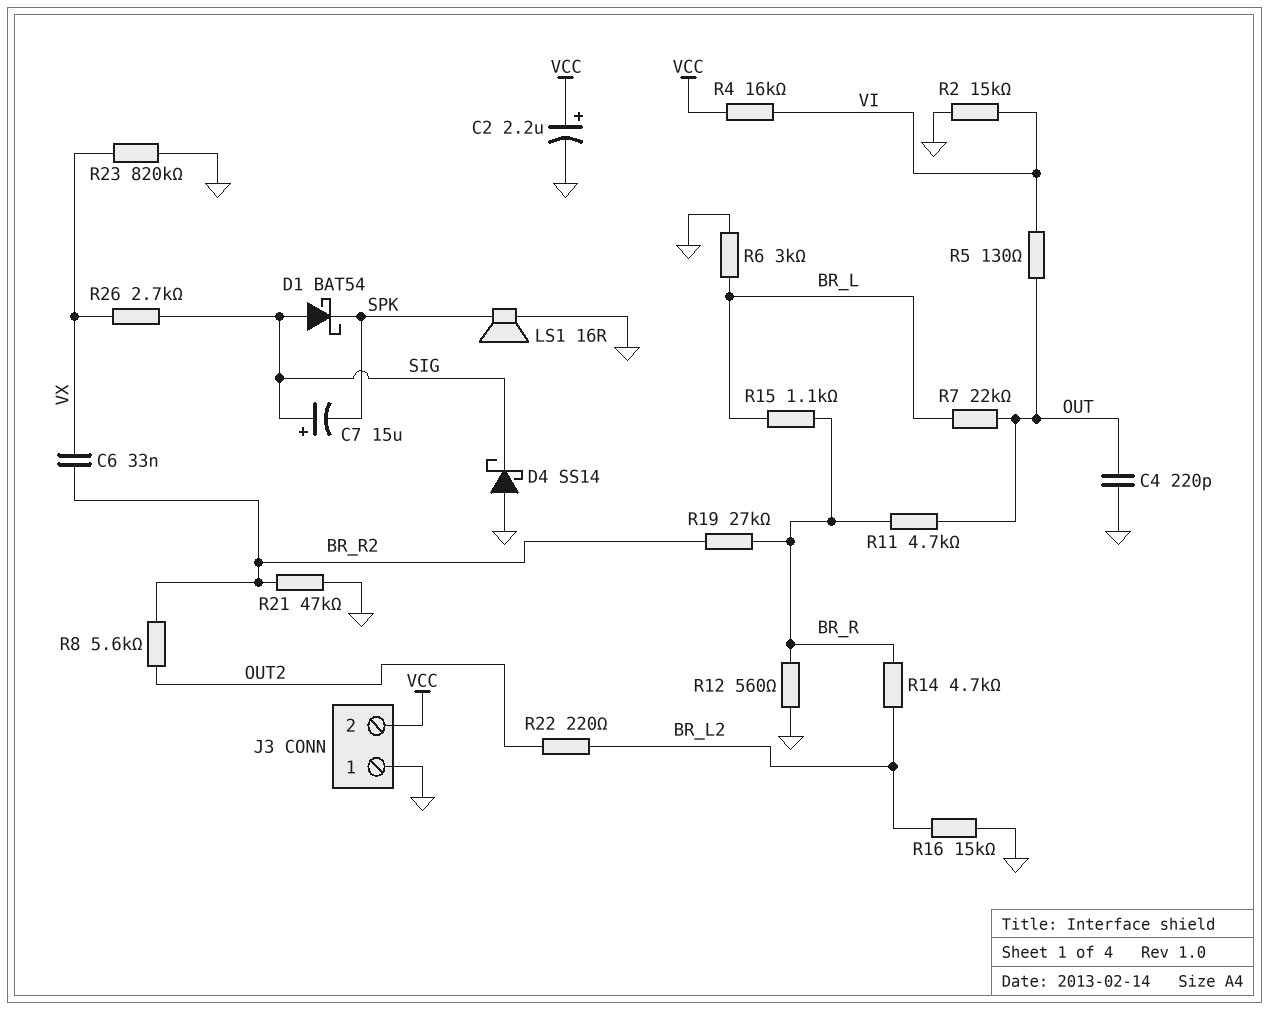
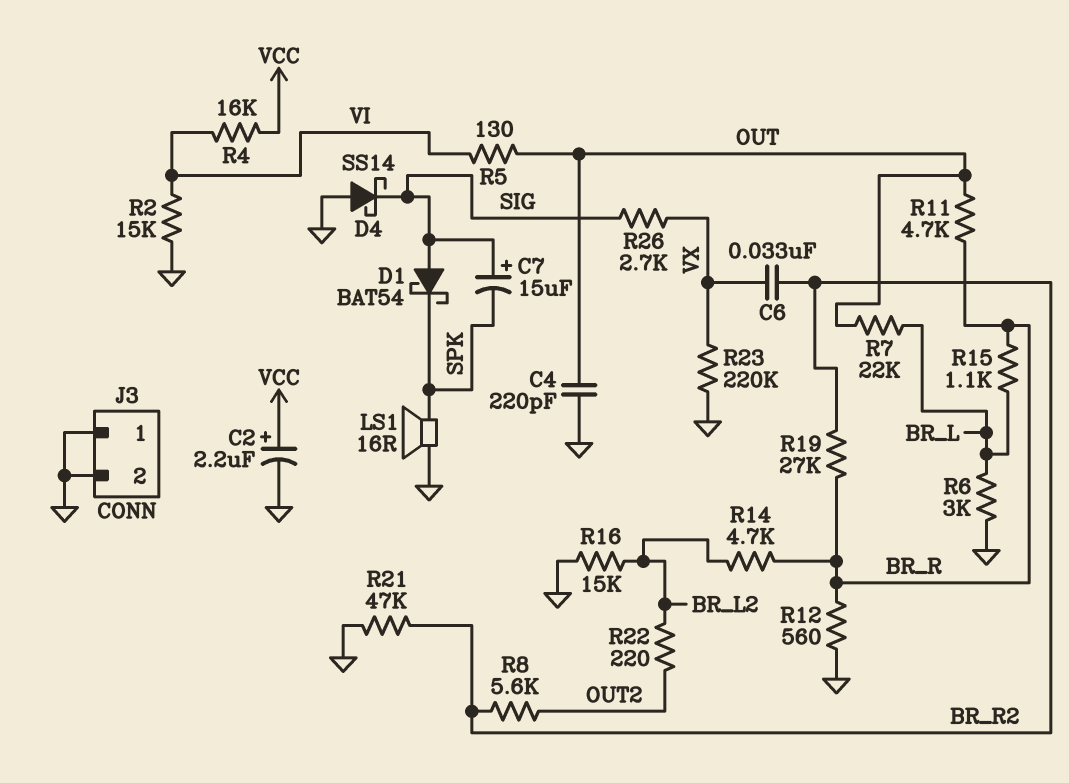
J3 pin 2: VCC -> GND
R23: 820k (GND, VX) -> 220k (GND, VX)

